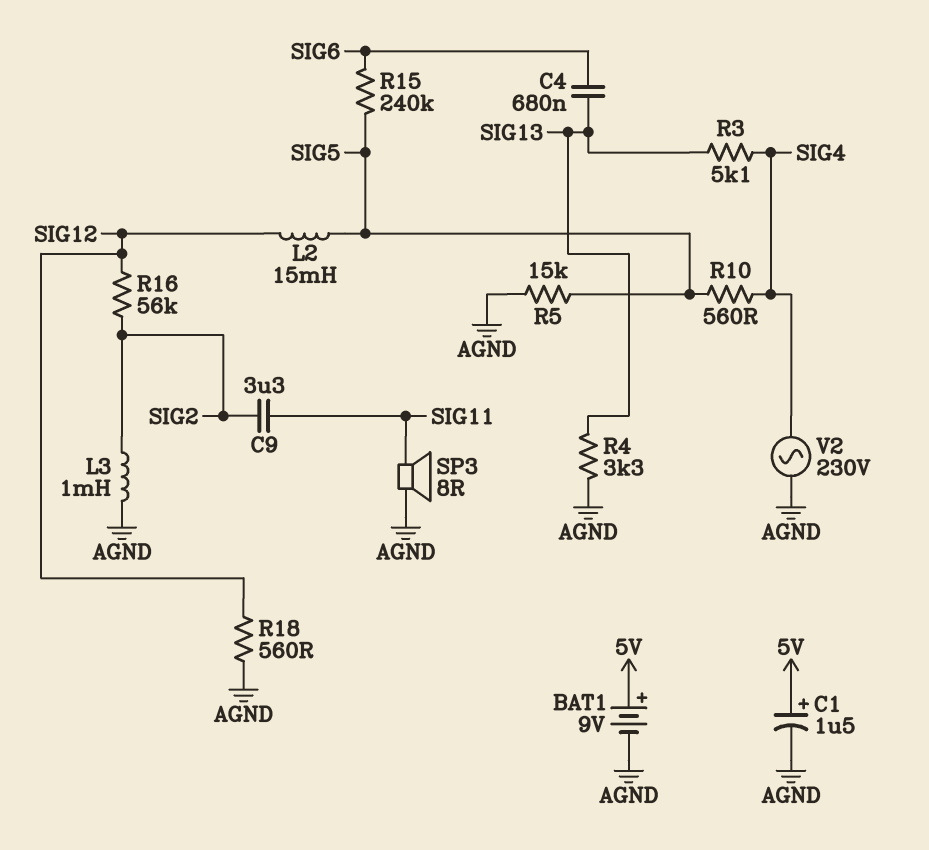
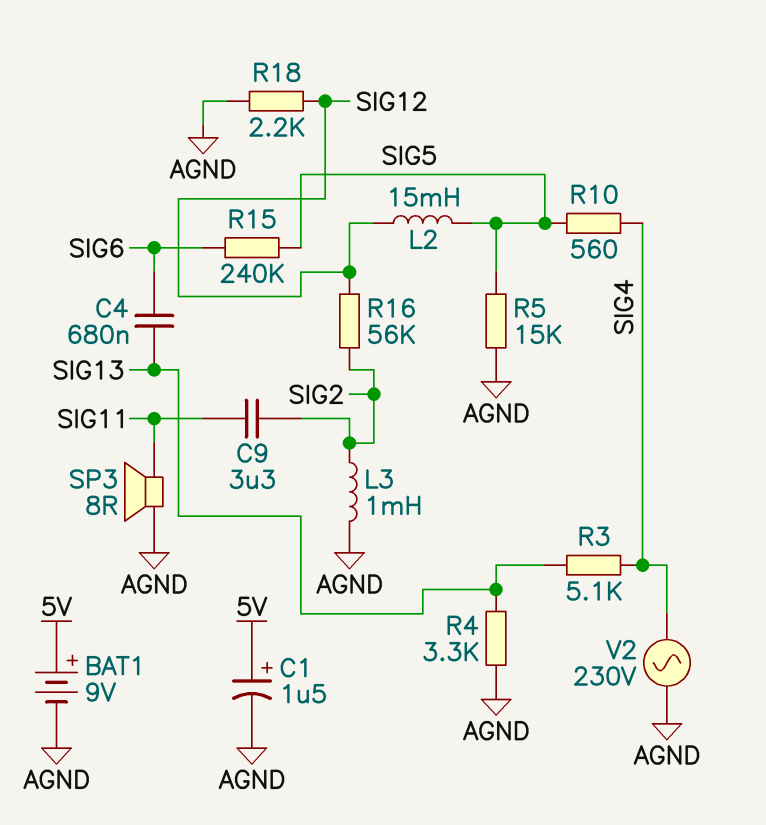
R18: 560 (AGND, SIG12) -> 2.2k (AGND, SIG12)

